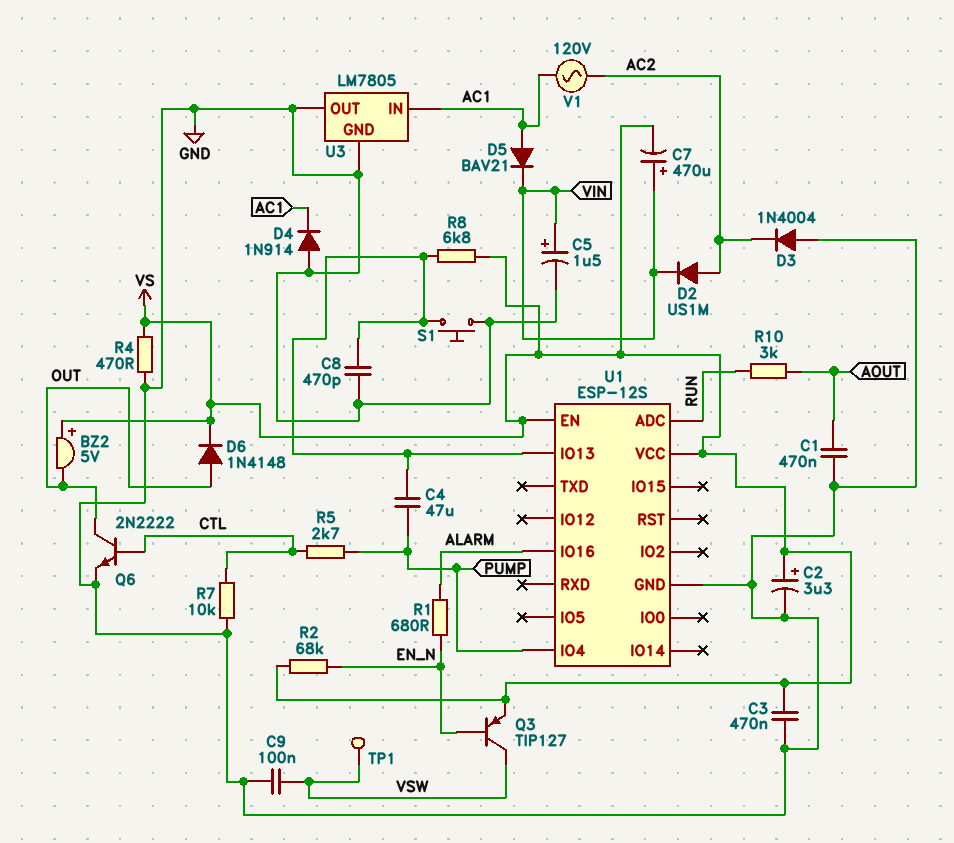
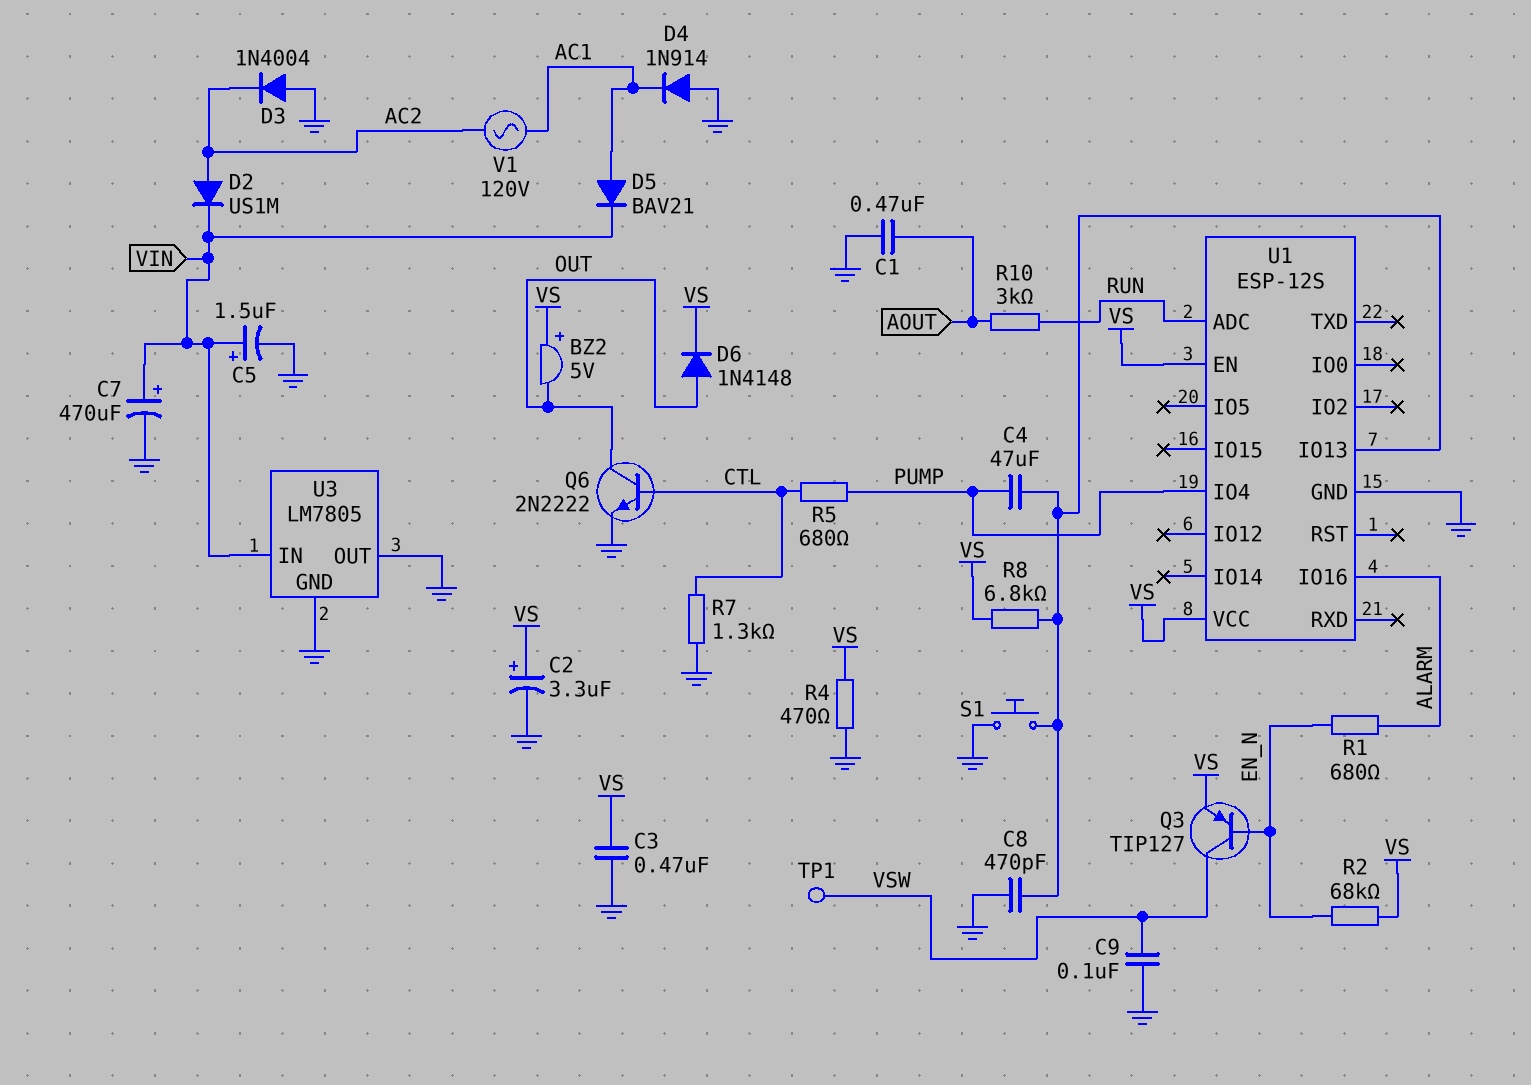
C7: 470uF (plus VIN, minus VS) -> 470uF (plus VIN, minus GND)
R5: 2.7k (CTL, PUMP) -> 680 (CTL, PUMP)
R7: 10k (CTL, GND) -> 1.3k (CTL, GND)
U3 pin IN: AC1 -> VIN

